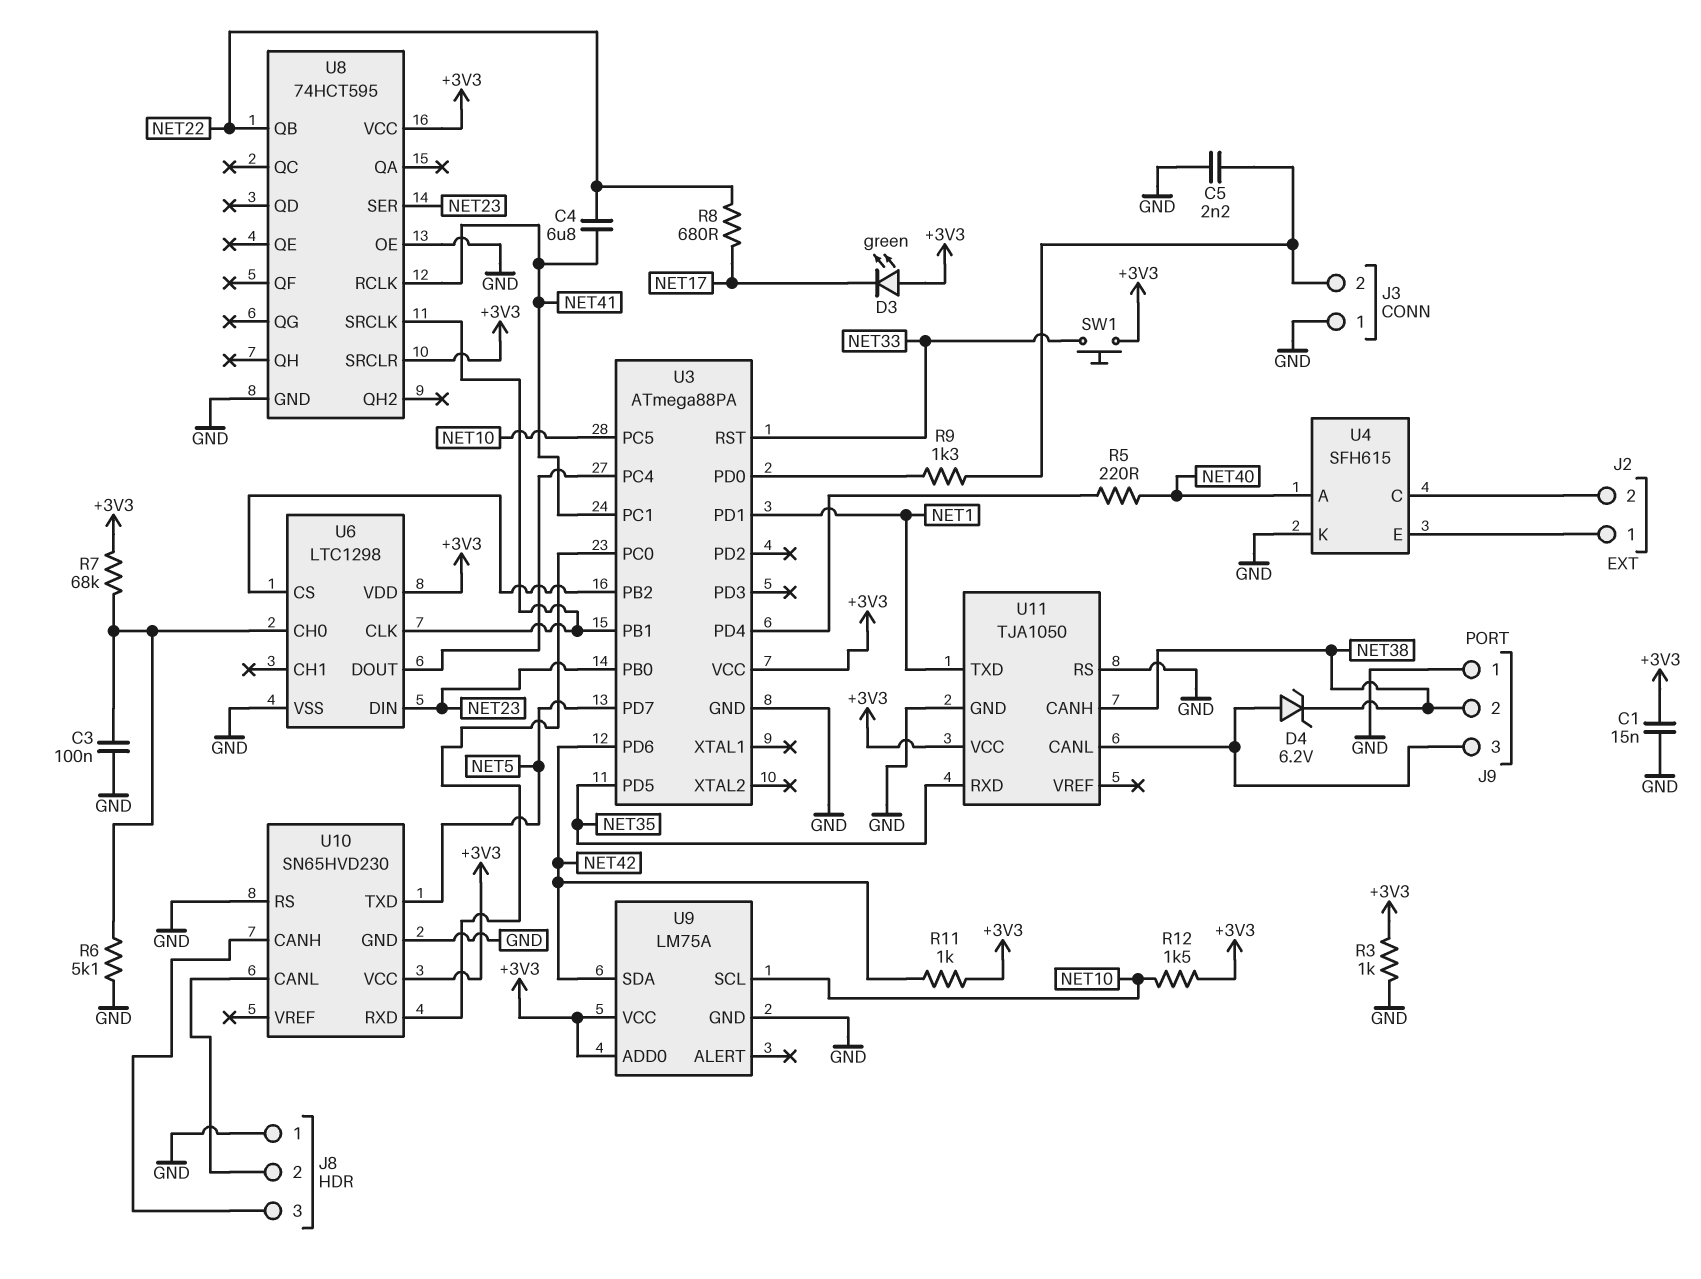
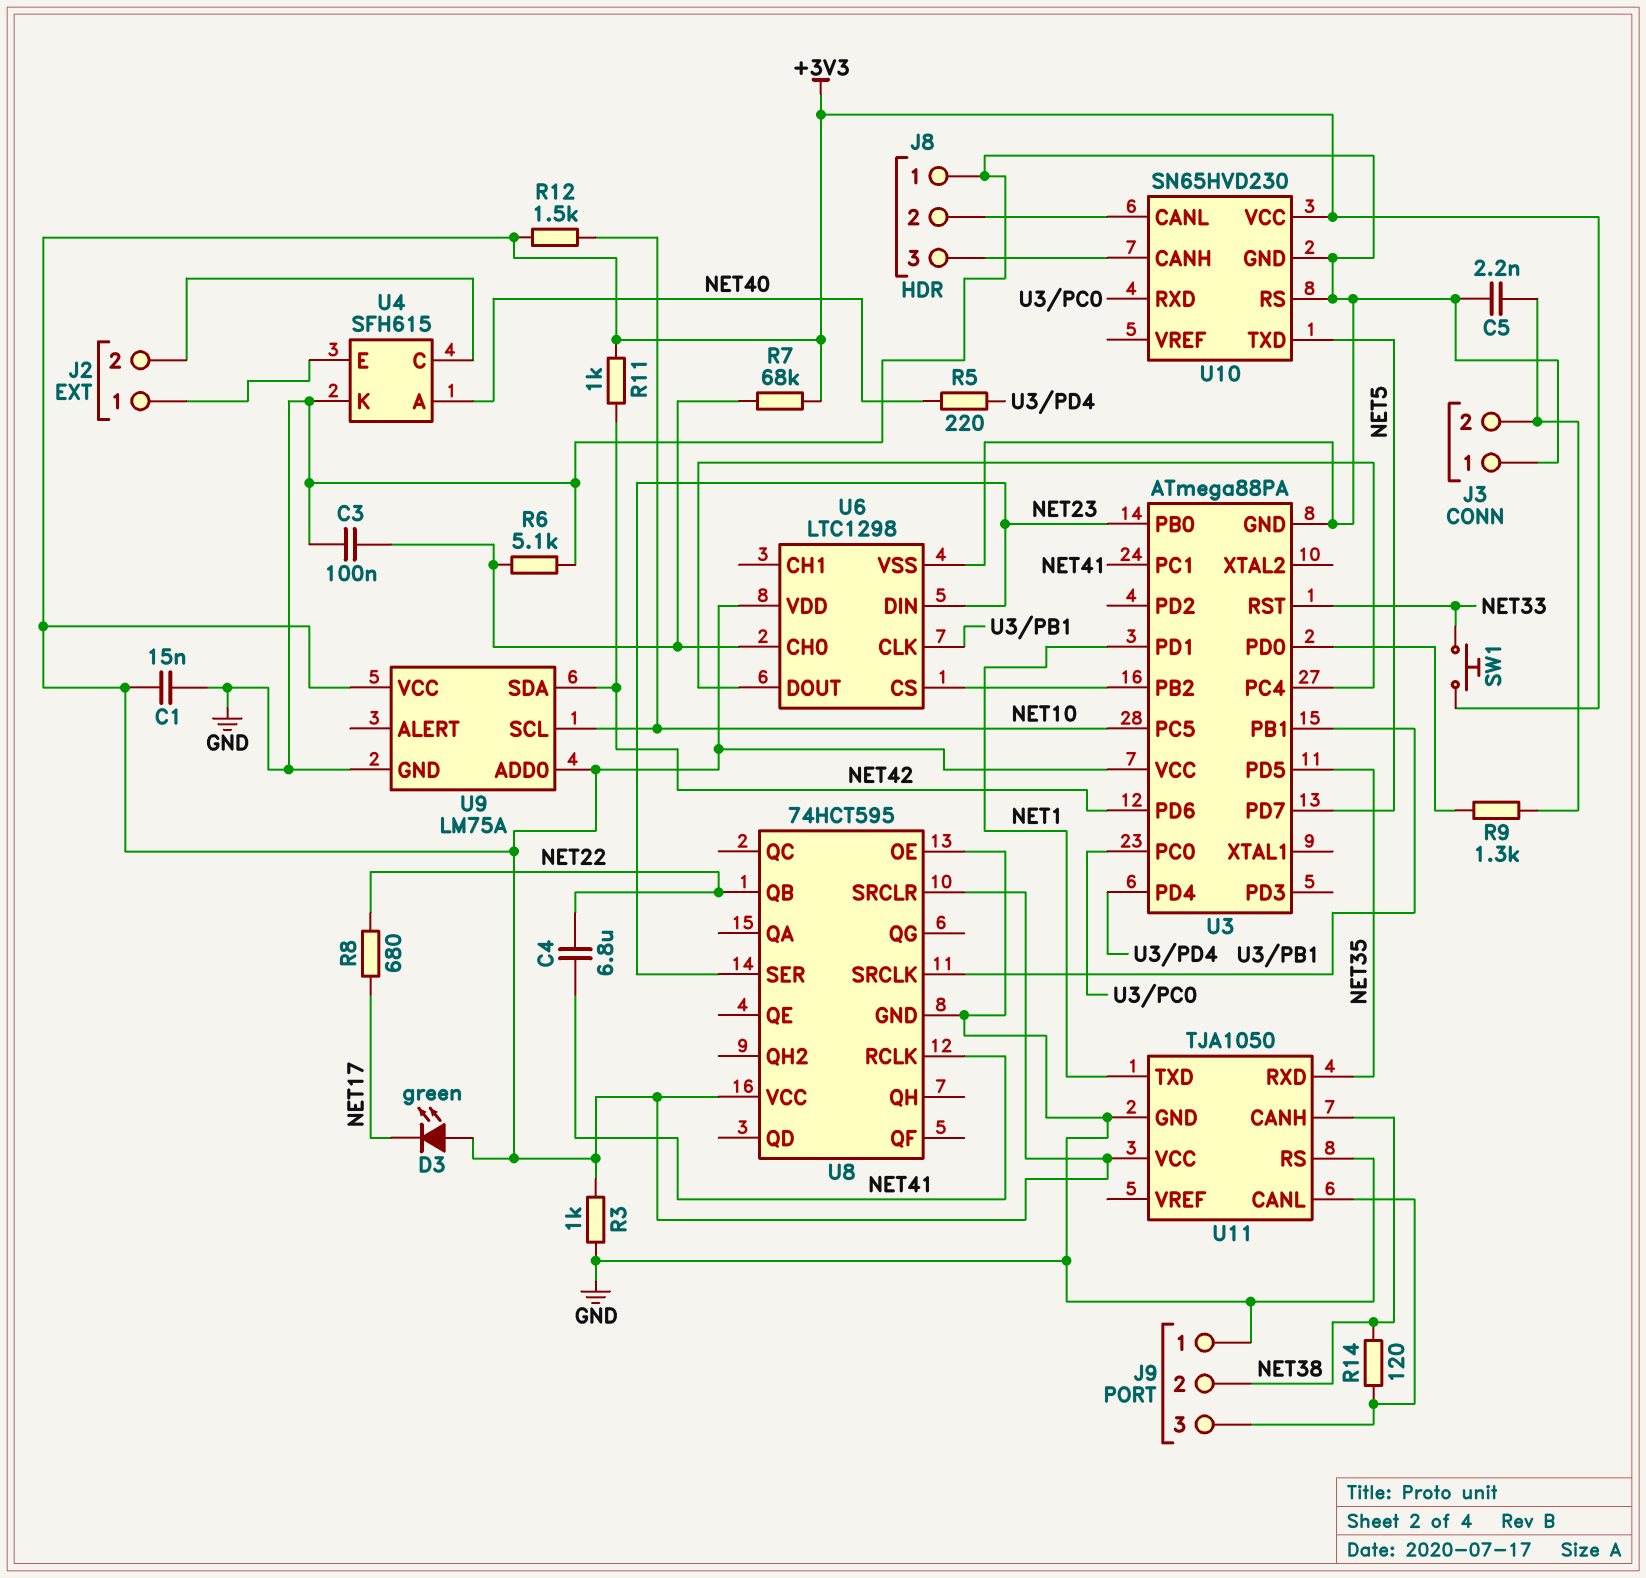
D4: zener 6.2V (A J9/3, K NET38) -> none
R14: none -> 120 (J9/3, NET38)

